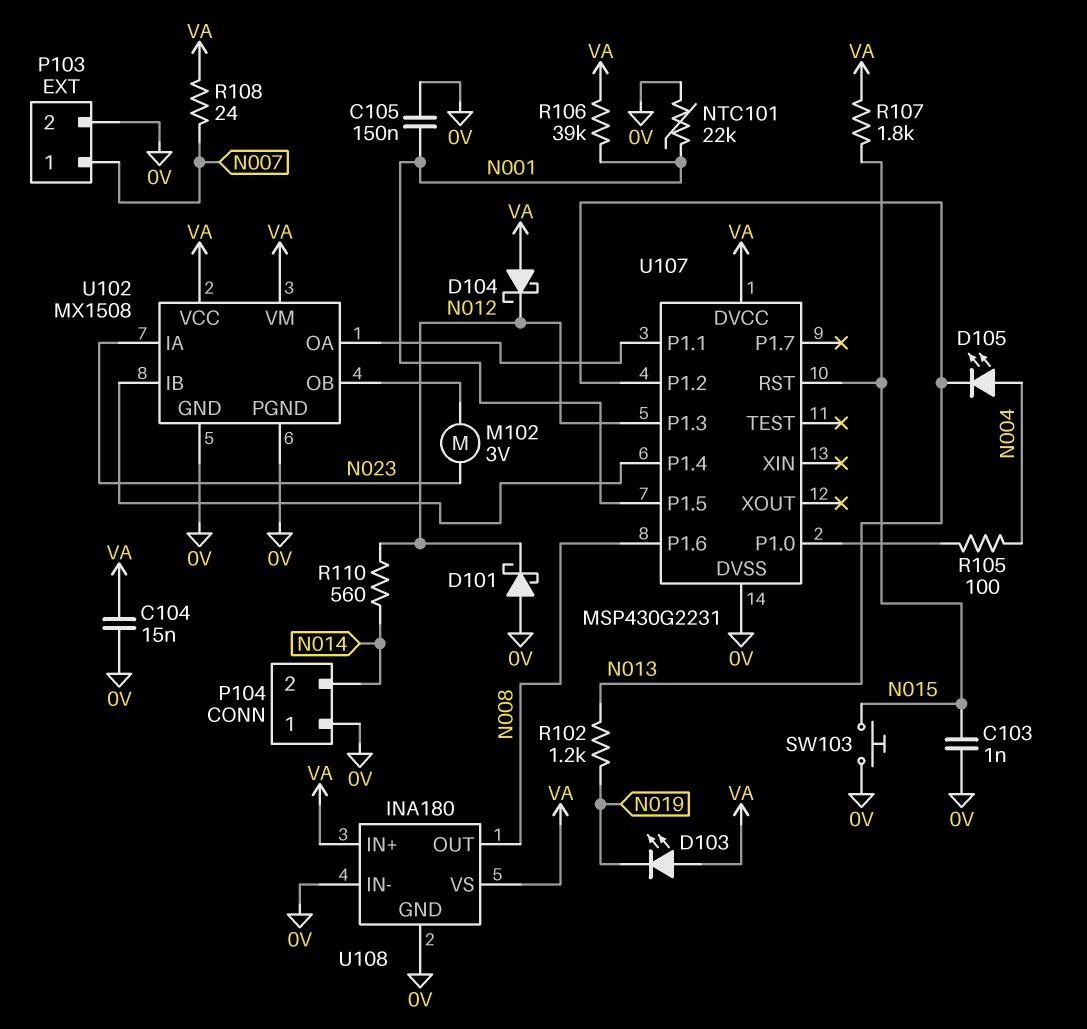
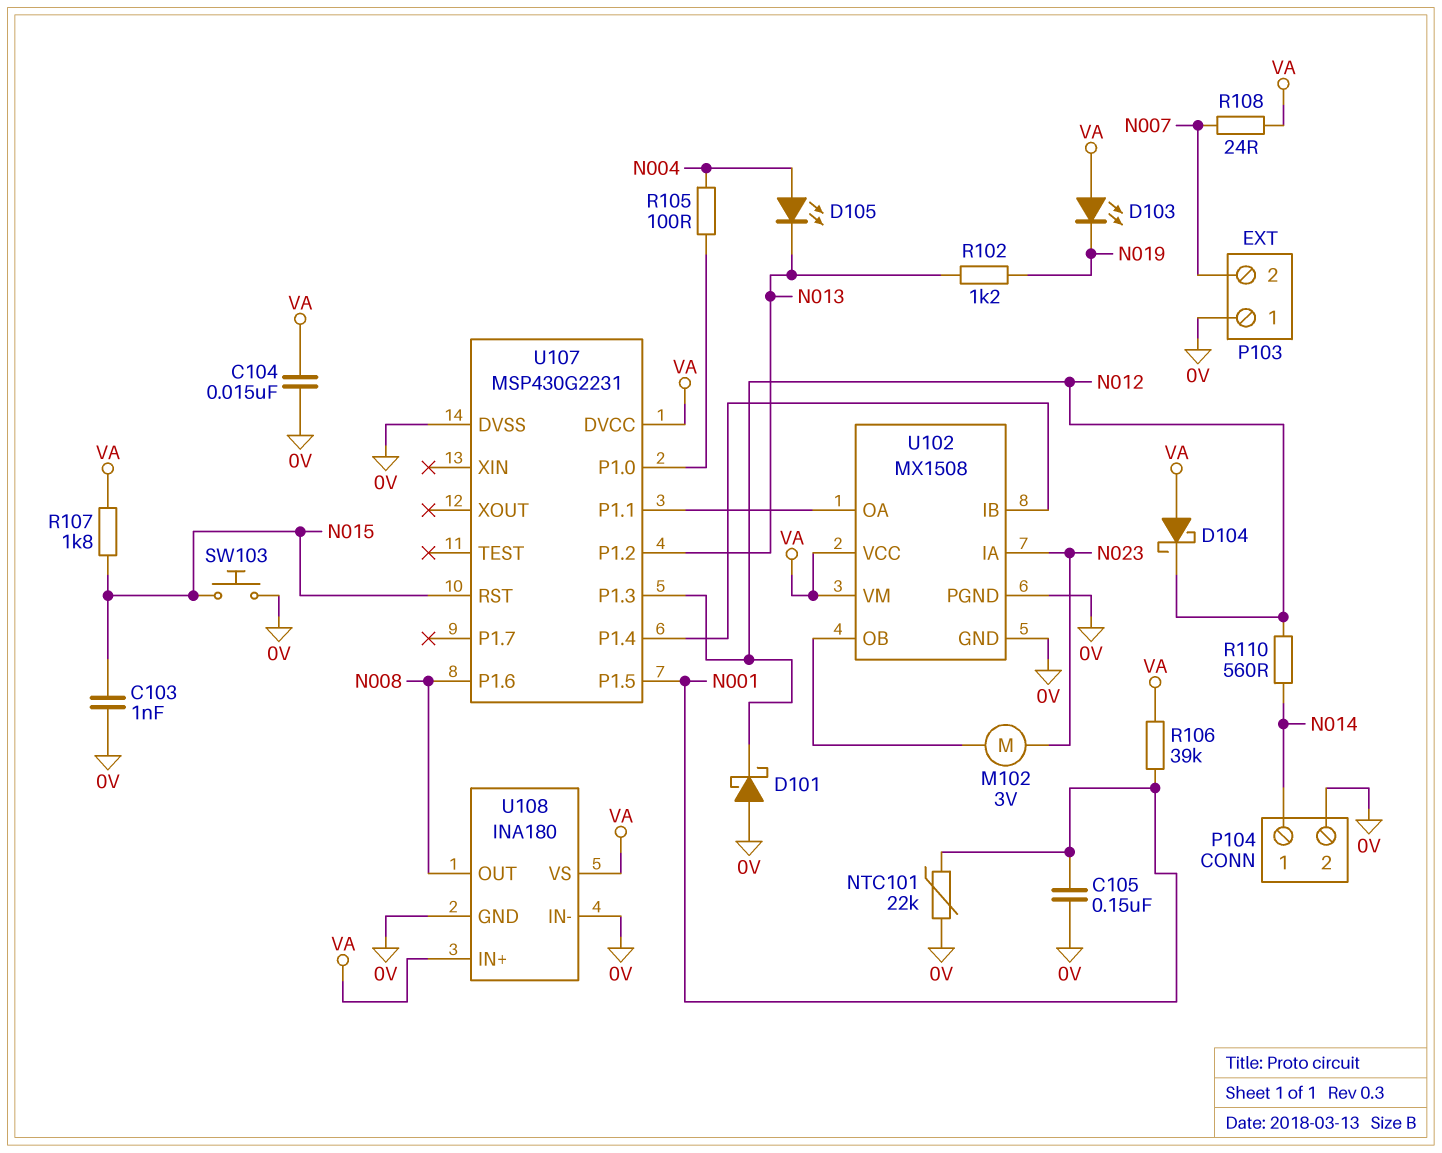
P103 pin 1: N007 -> 0V
P103 pin 2: 0V -> N007
P104 pin 1: 0V -> N014
P104 pin 2: N014 -> 0V

